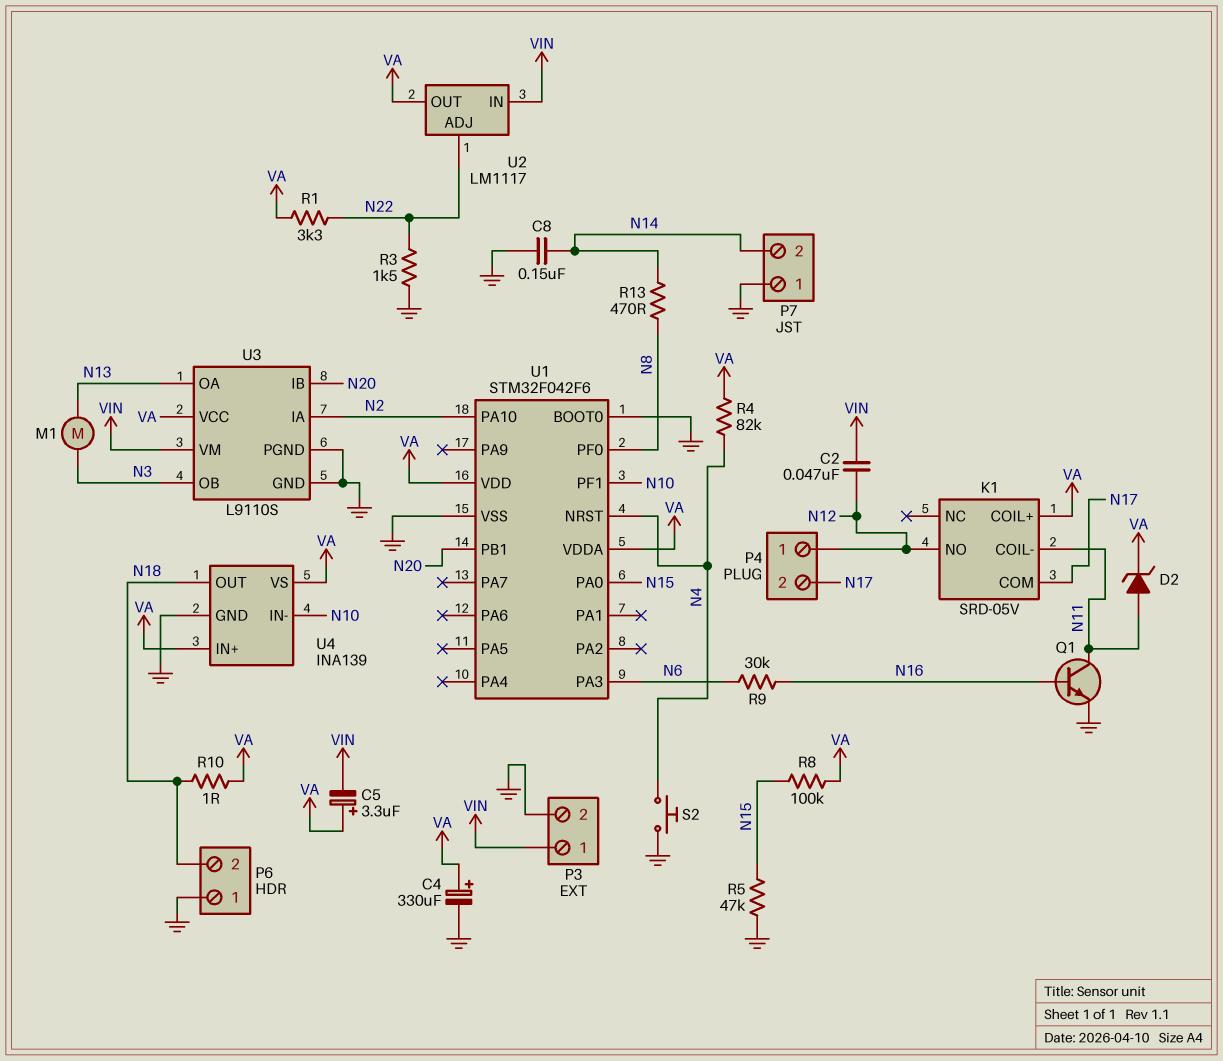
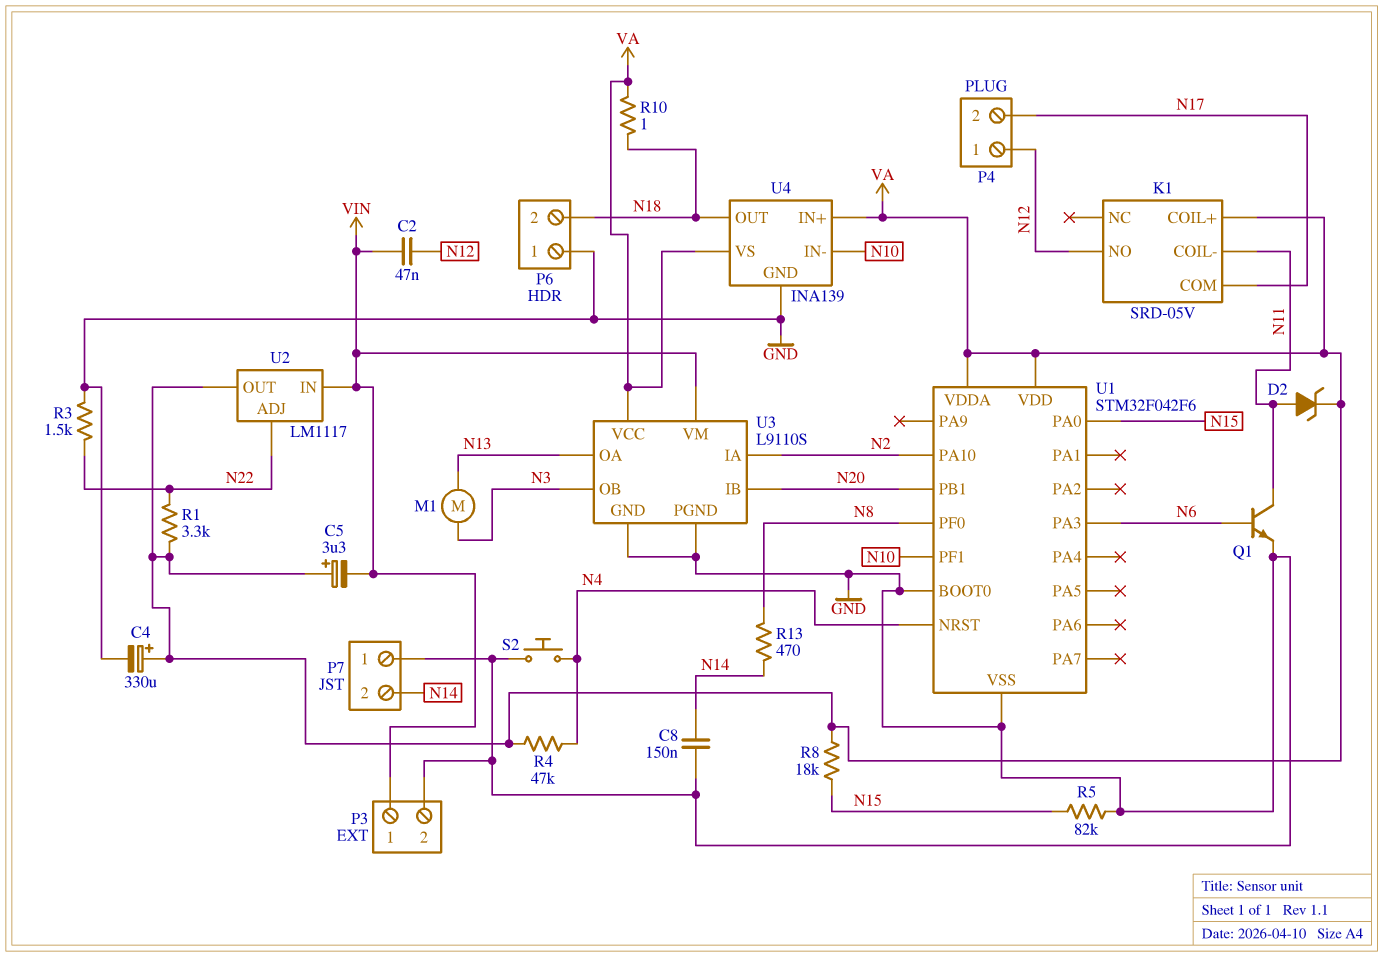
Q1: NPN (B N16, C N11, E GND) -> NPN (B N6, C N11, E GND)
R4: 82k (N4, VA) -> 47k (N4, VA)
R5: 47k (GND, N15) -> 82k (GND, N15)
R8: 100k (N15, VA) -> 18k (N15, VA)
R9: 30k (N6, N16) -> none

